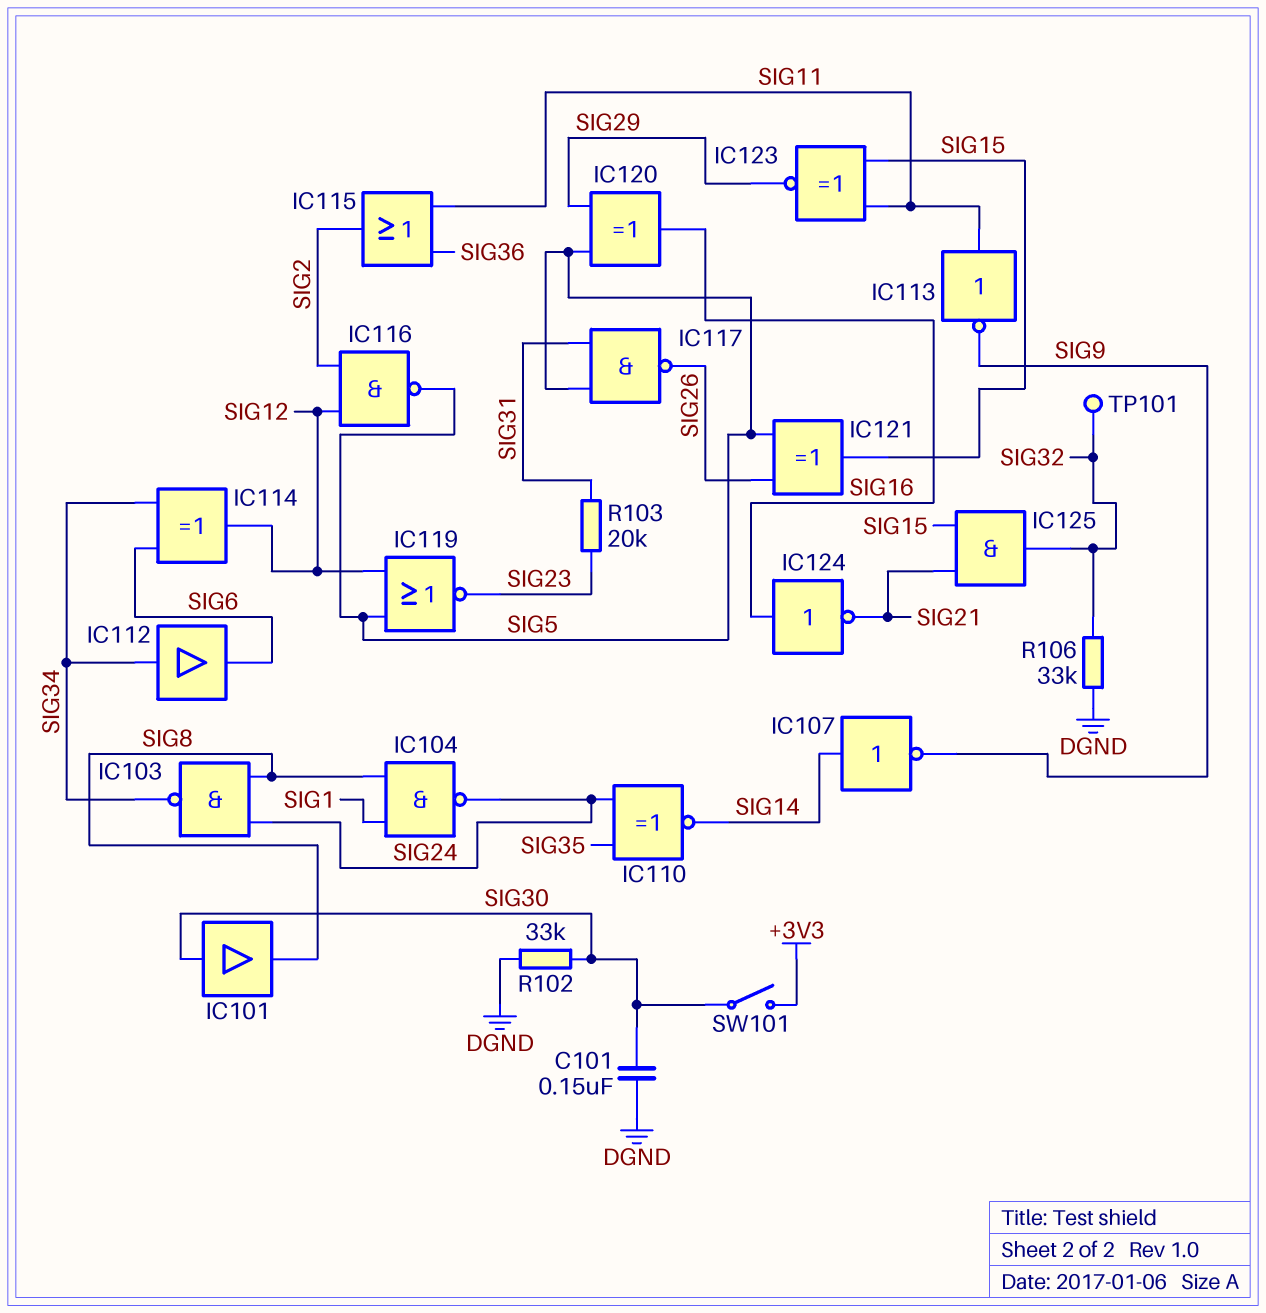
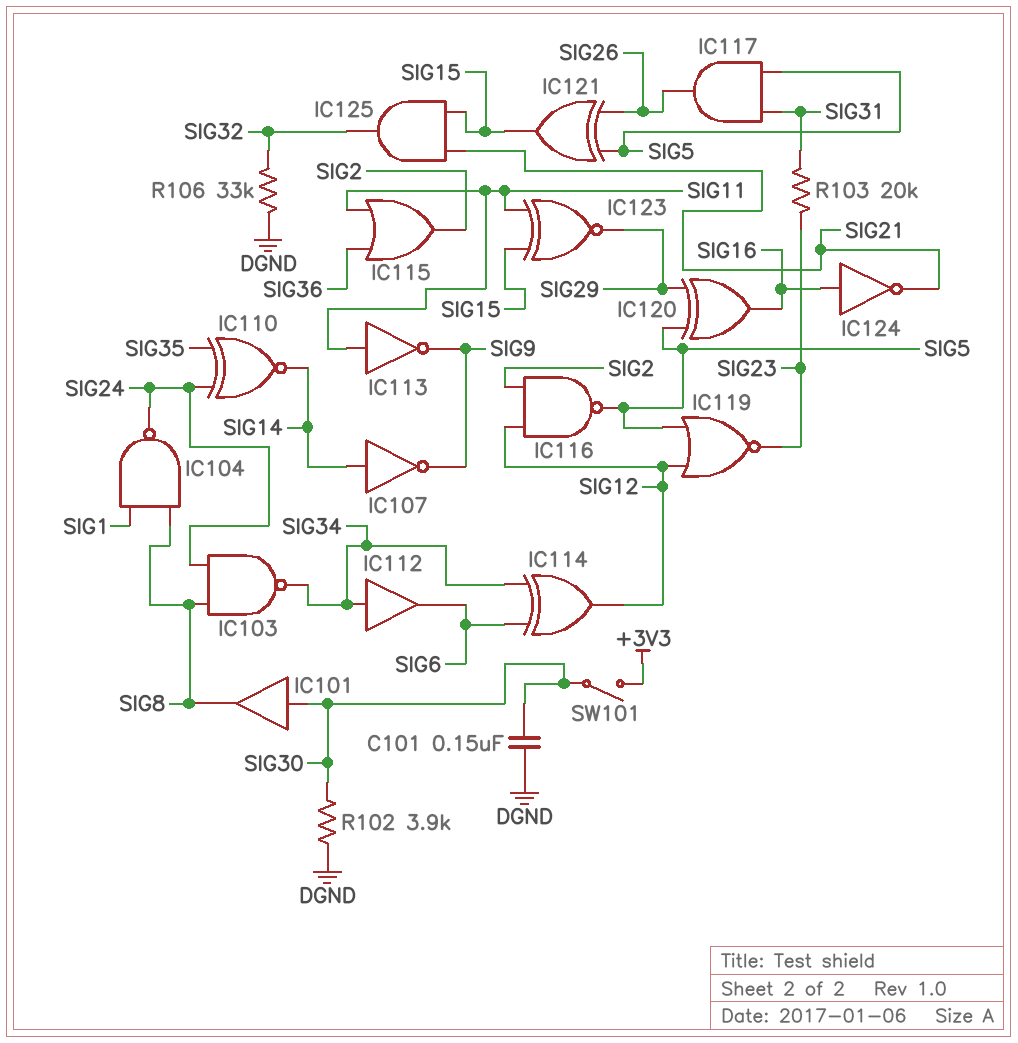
IC117: NAND (in SIG5, in SIG31, out SIG26) -> AND (in SIG5, in SIG31, out SIG26)
R102: 33k (DGND, SIG30) -> 3.9k (DGND, SIG30)
TP101: test point (SIG32) -> none

